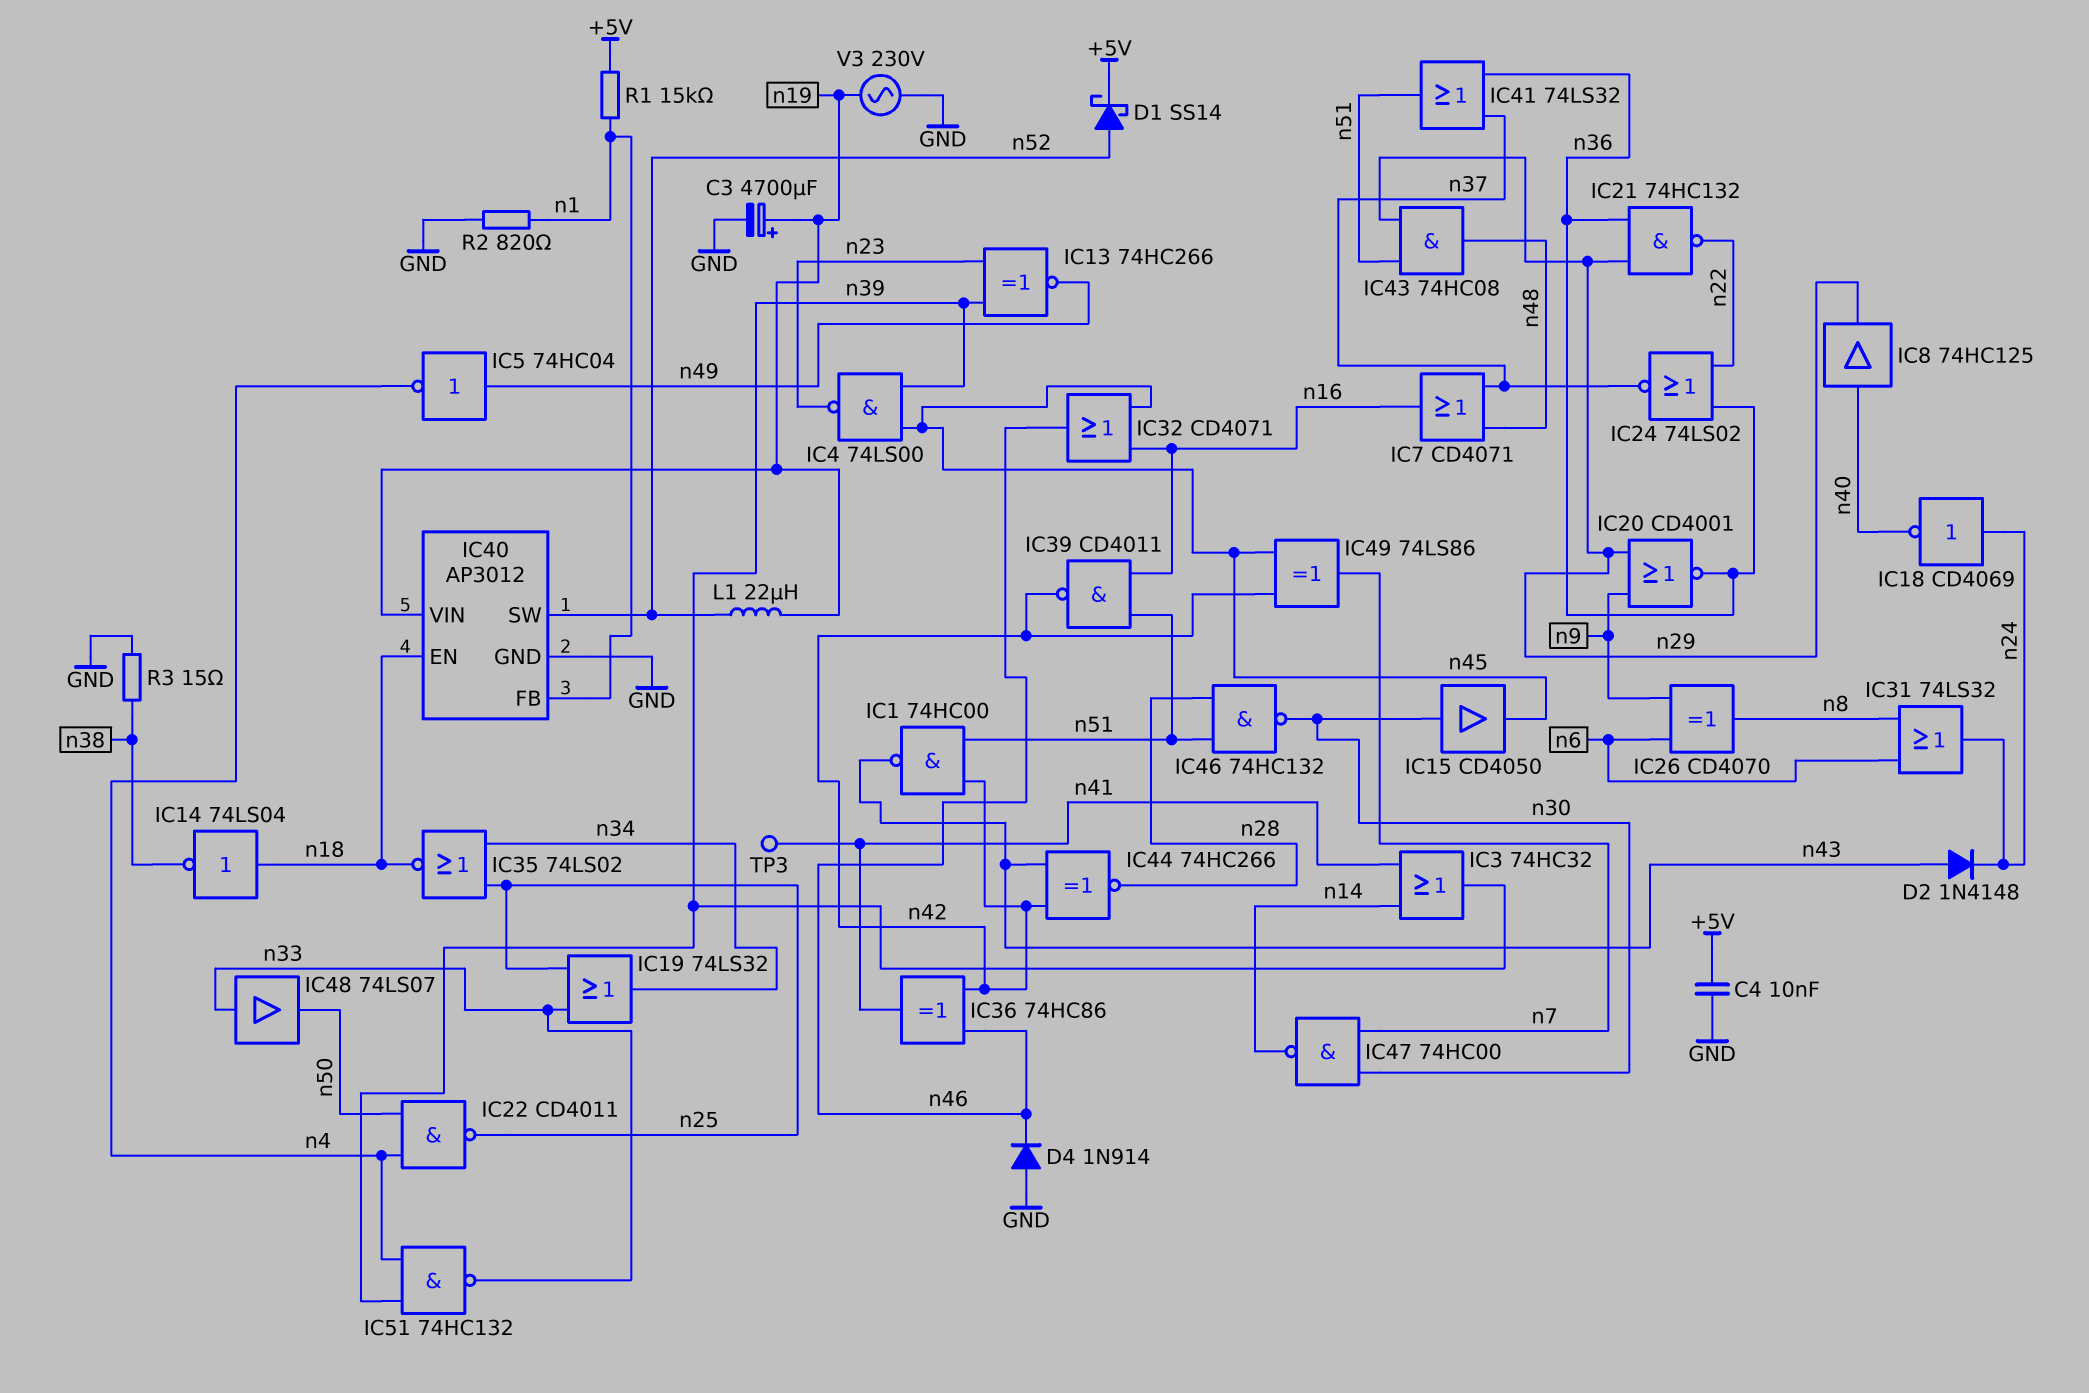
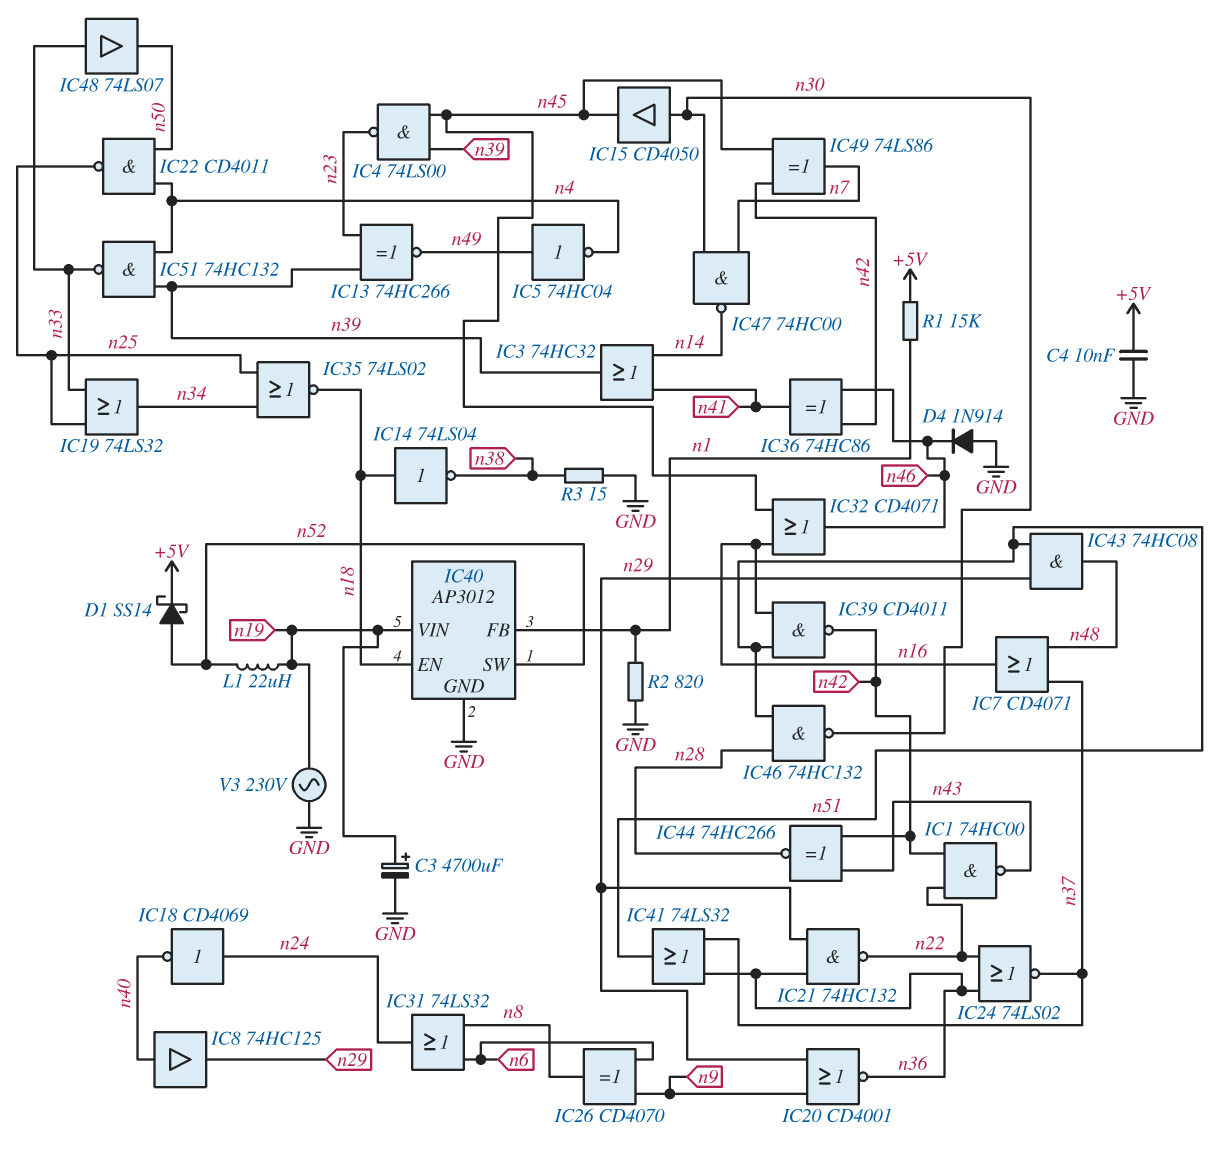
D2: diode 1N4148 (A n43, K n24) -> none
IC1: NAND 74HC00 (in n42, in n51, out n43) -> NAND 74HC00 (in n22, in n42, out n43)
TP3: test point (n41) -> none

